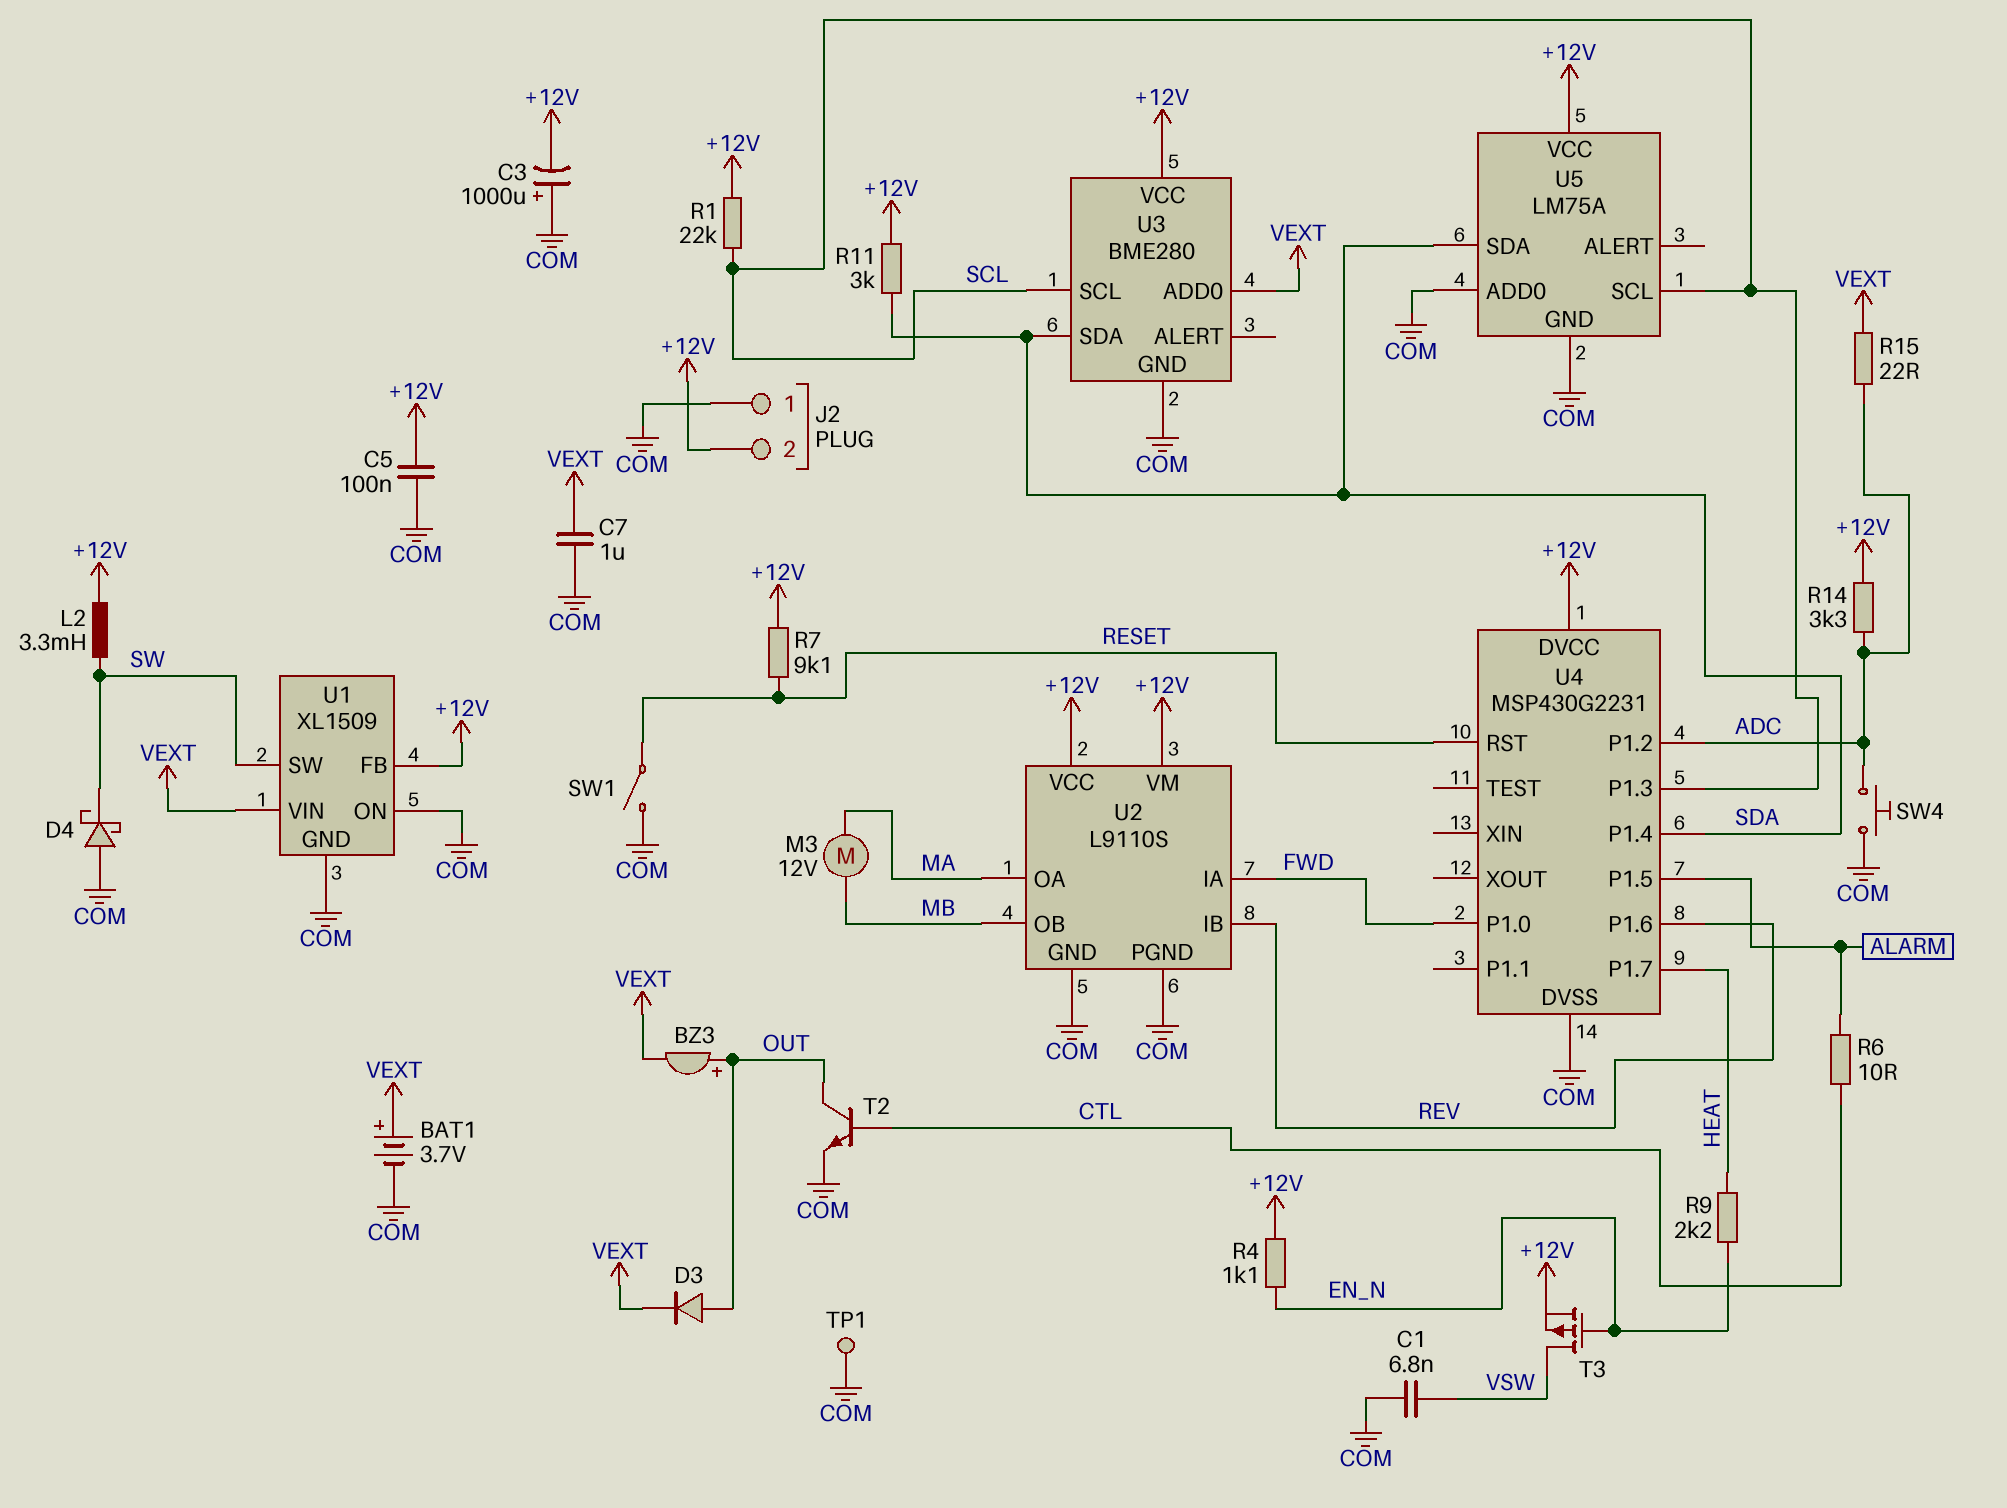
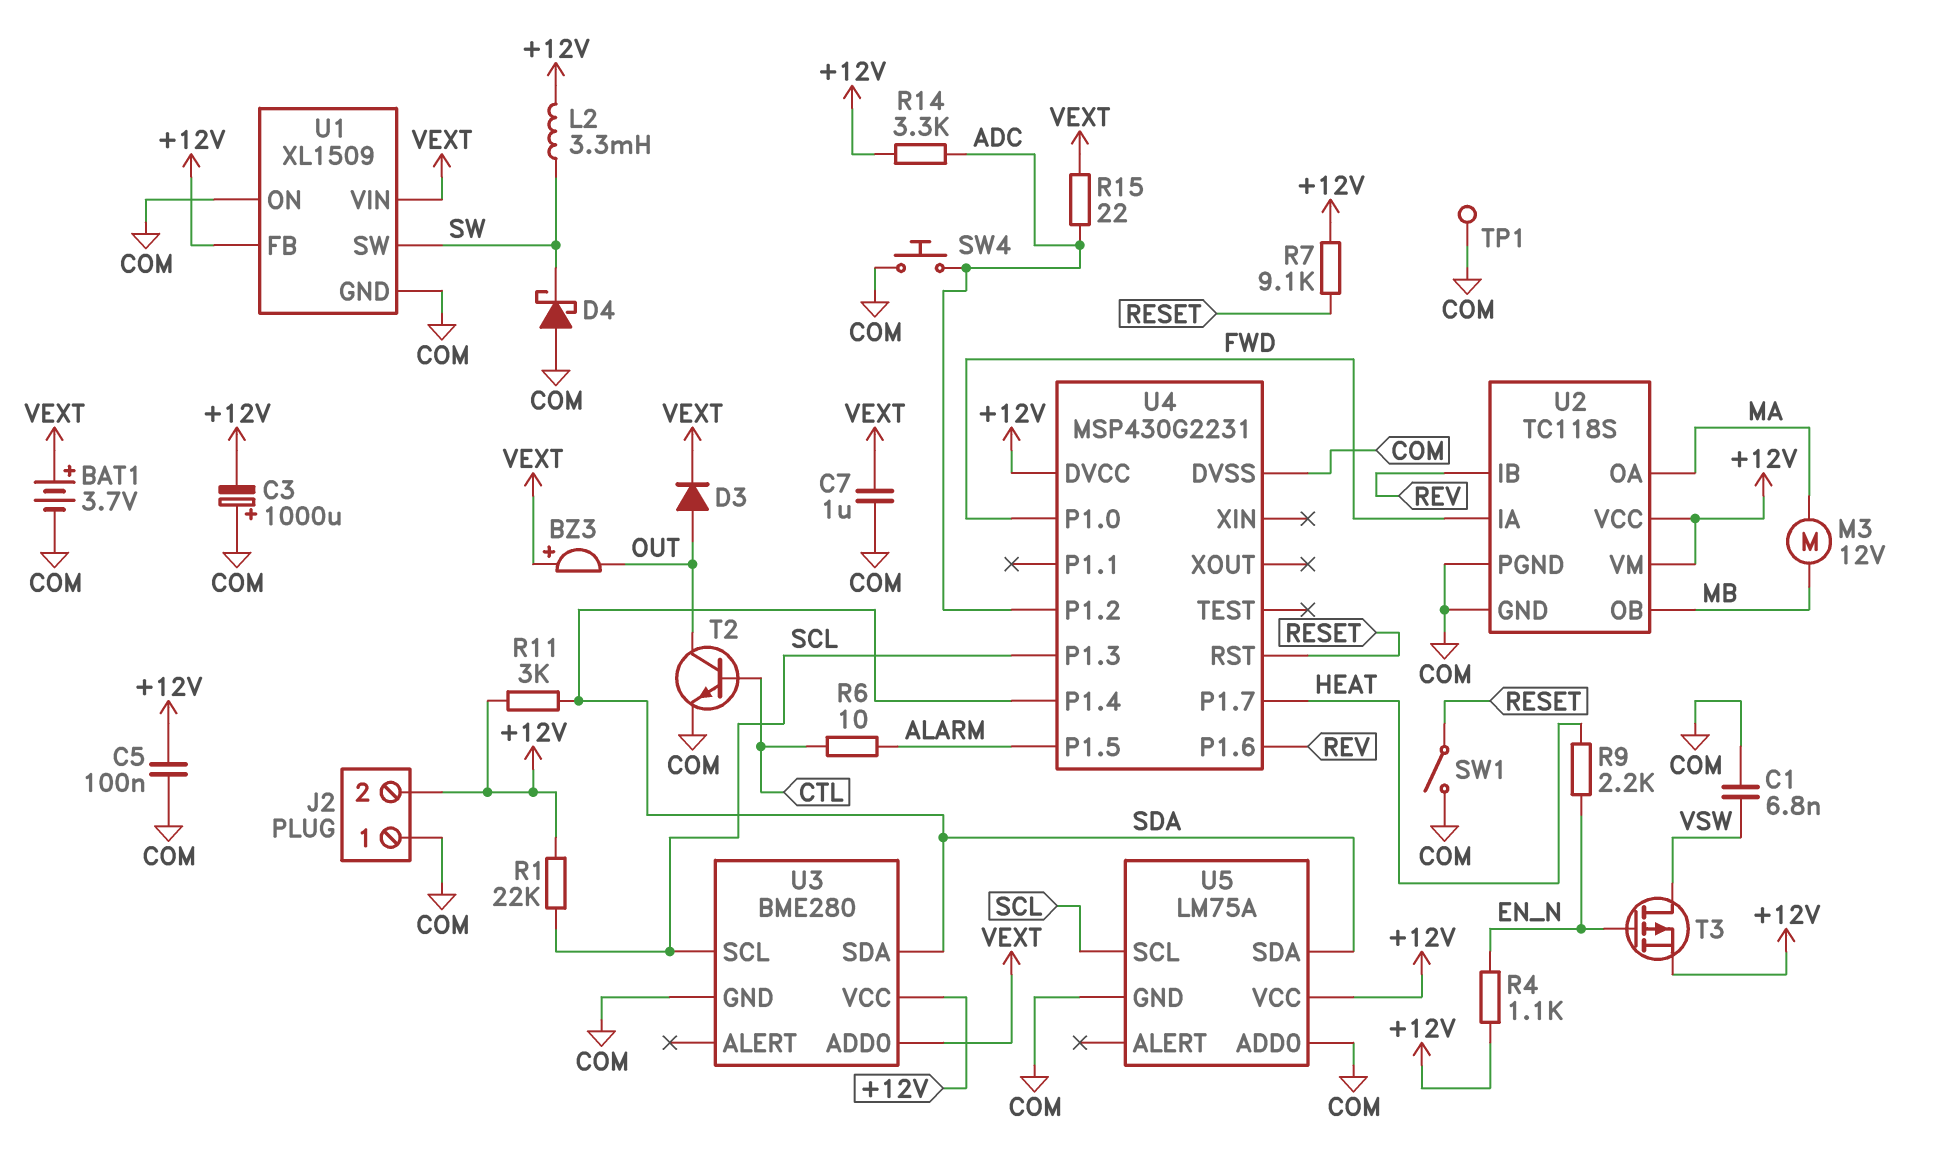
BZ3: buzzer (plus OUT, minus VEXT) -> buzzer (plus VEXT, minus OUT)
U2: L9110S -> TC118S

